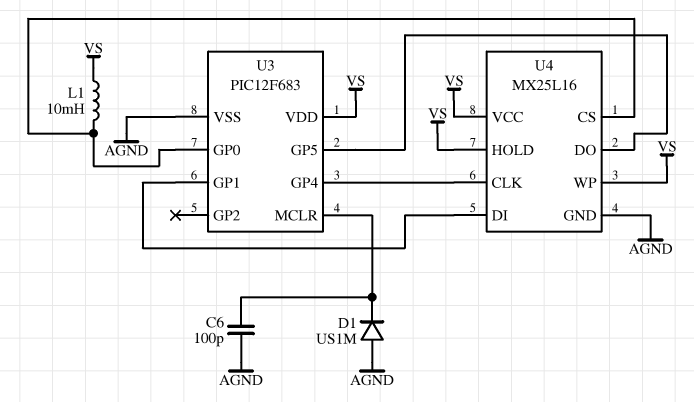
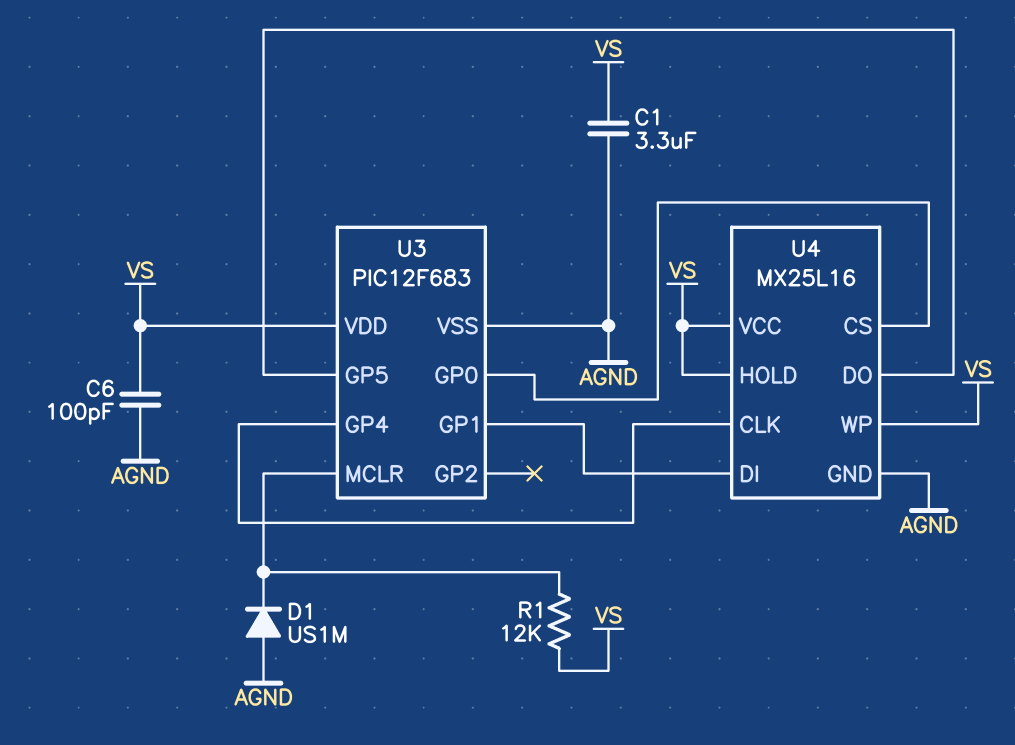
C1: none -> 3.3uF (AGND, VS)
C6: 100pF (AGND, U3/MCLR) -> 100pF (AGND, VS)
L1: 10mH (U3/GP0, VS) -> none
R1: none -> 12k (U3/MCLR, VS)

